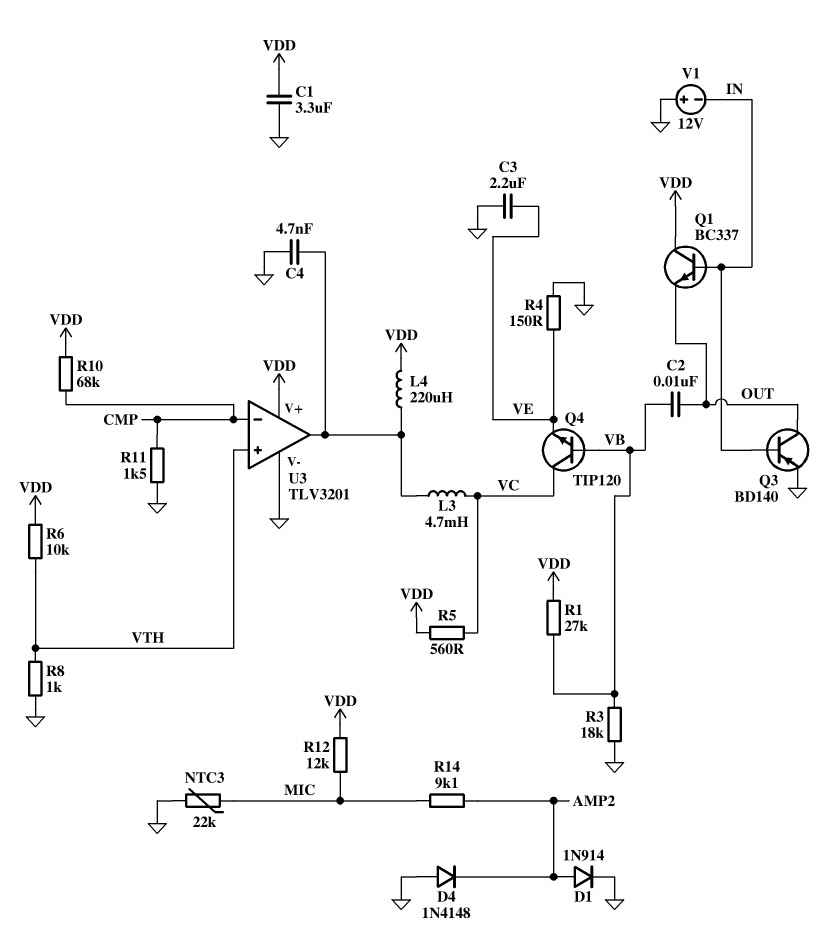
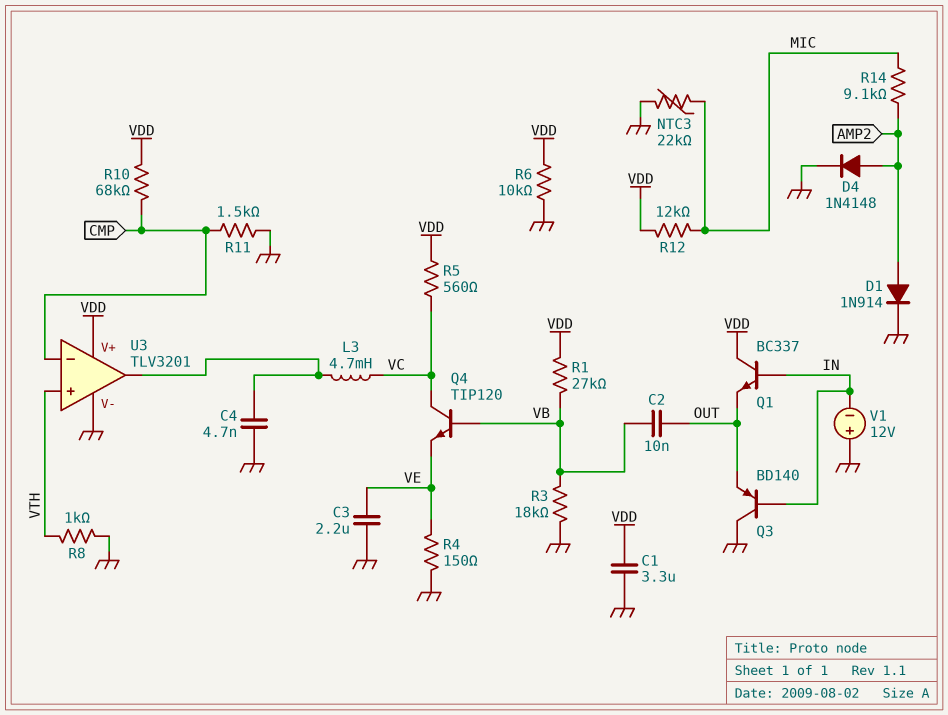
D4: diode 1N4148 (A GND, K AMP2) -> diode 1N4148 (A AMP2, K GND)
L4: 220uH (U3/out, VDD) -> none
Q3: PNP BD140 (B IN, C OUT, E GND) -> PNP BD140 (B IN, C GND, E OUT)
R6: 10k (VDD, VTH) -> 10k (GND, VDD)

